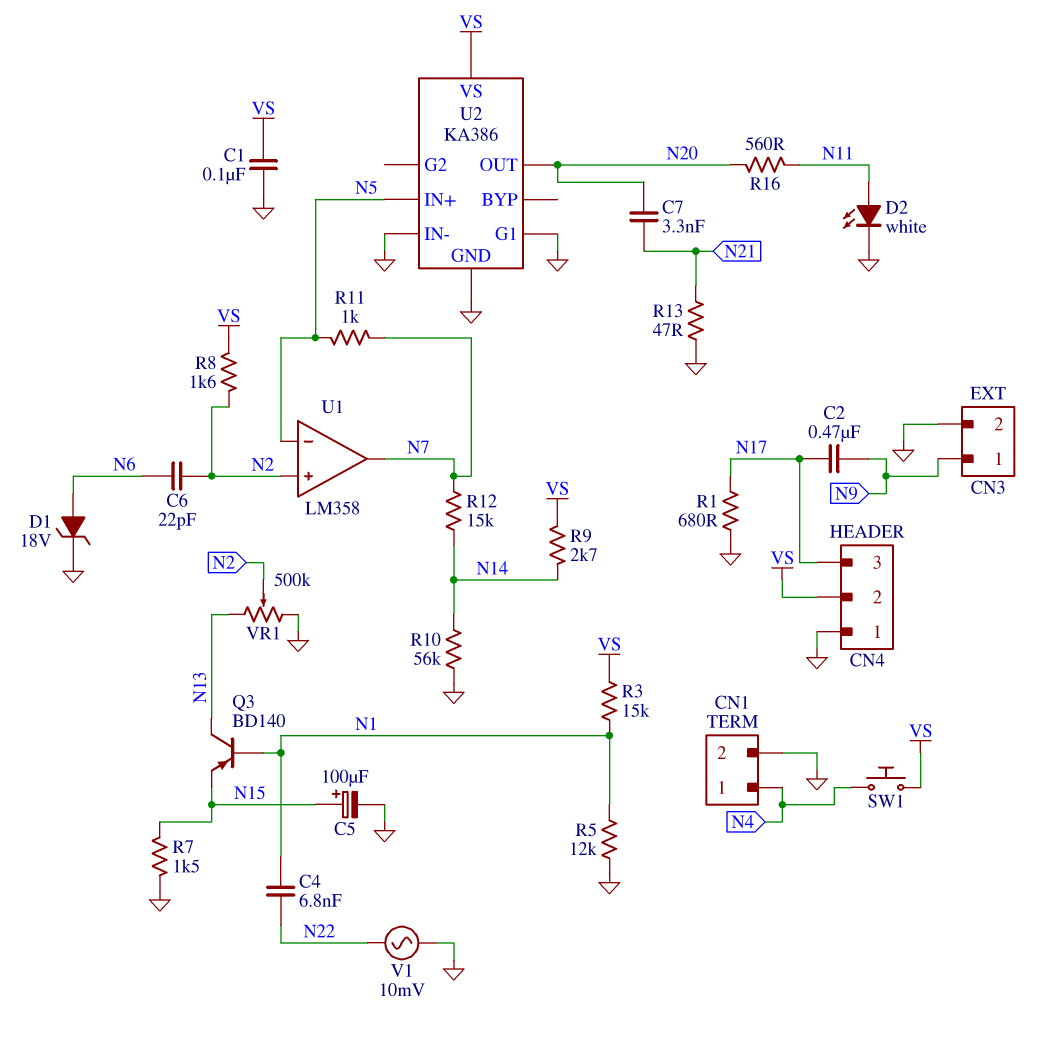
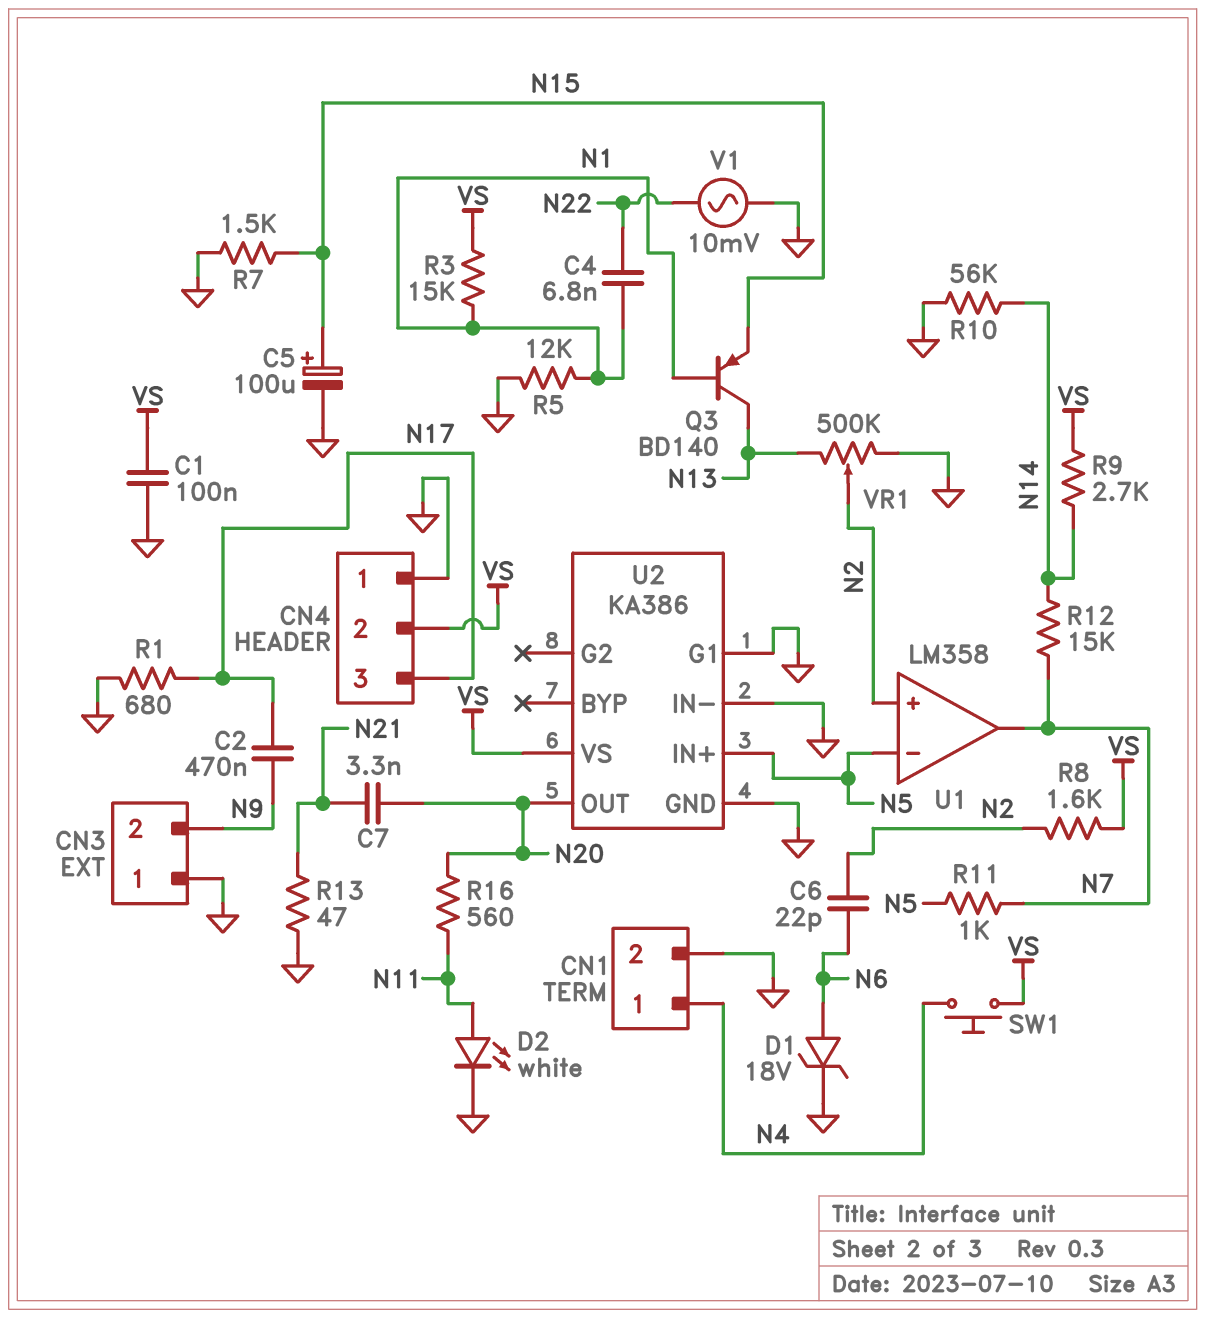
CN3 pin 1: N9 -> GND
CN3 pin 2: GND -> N9

